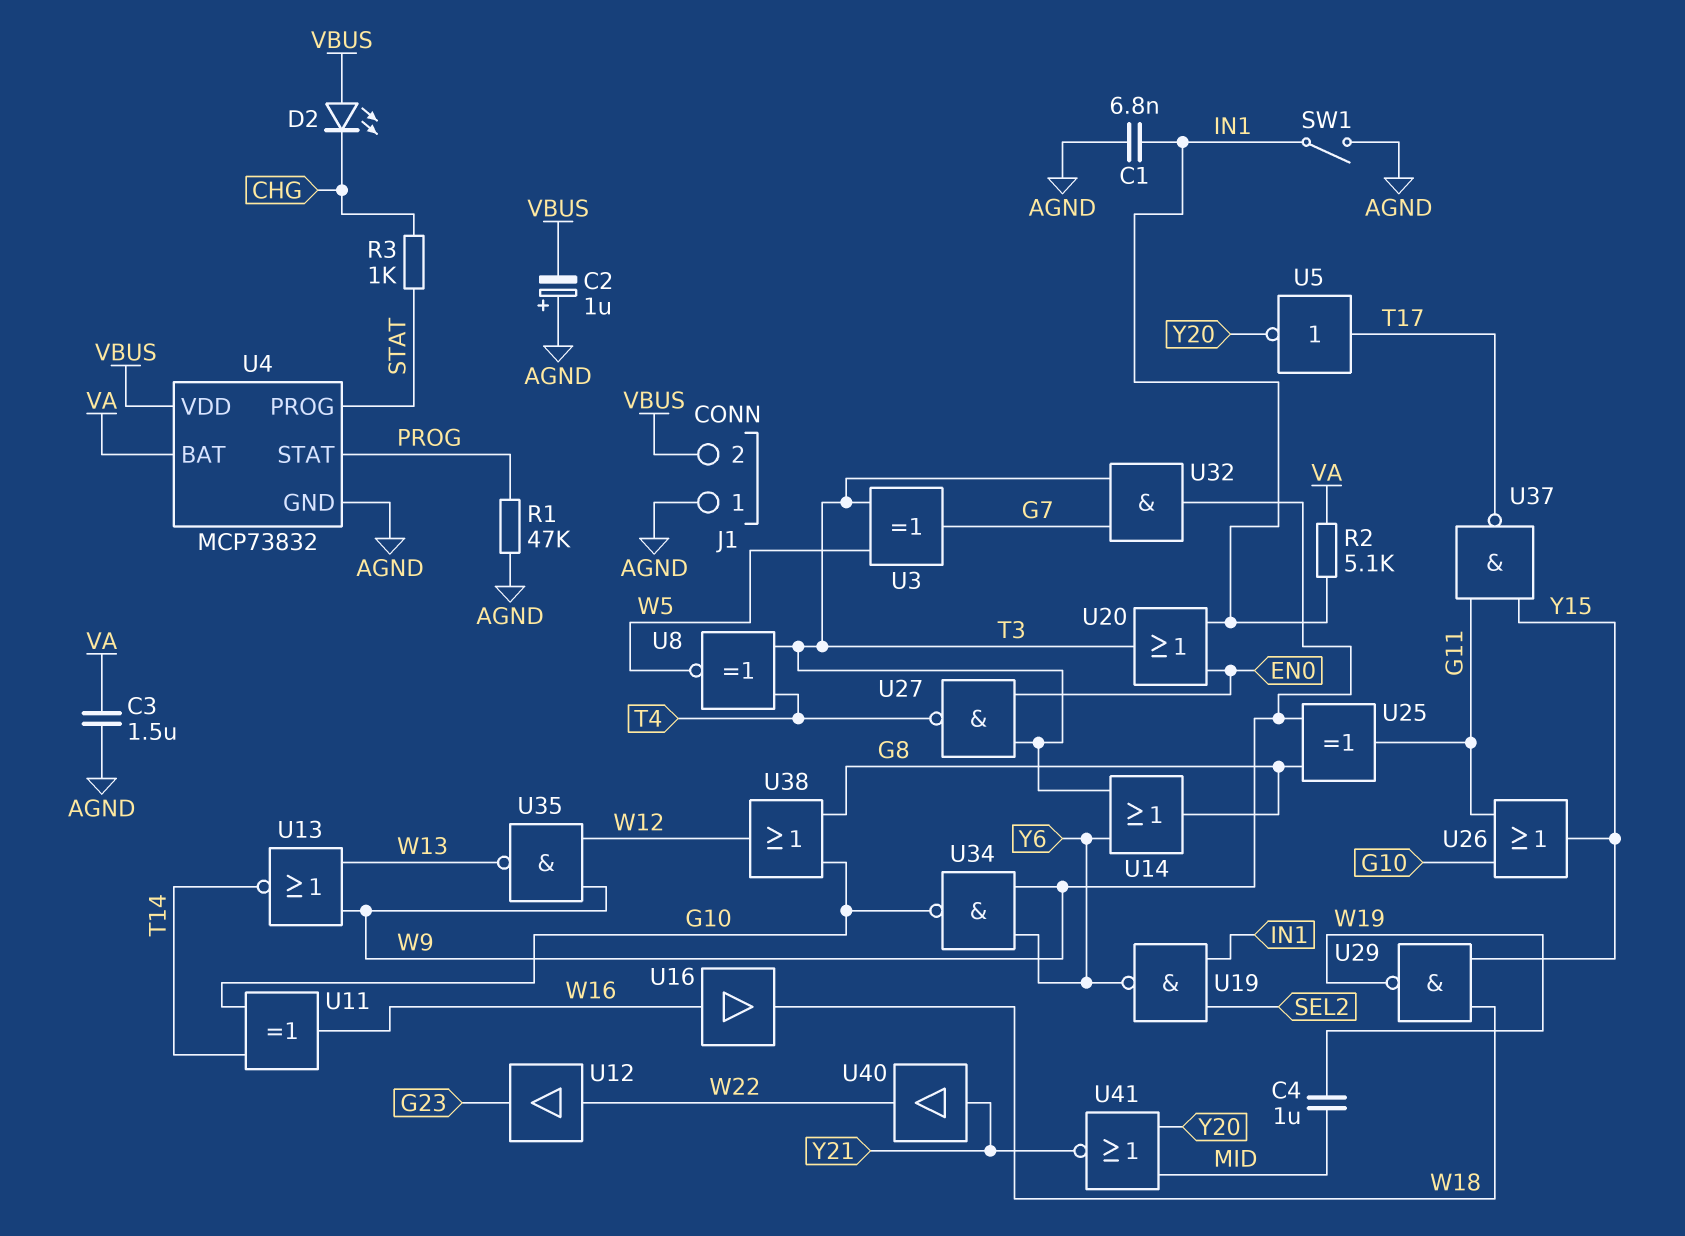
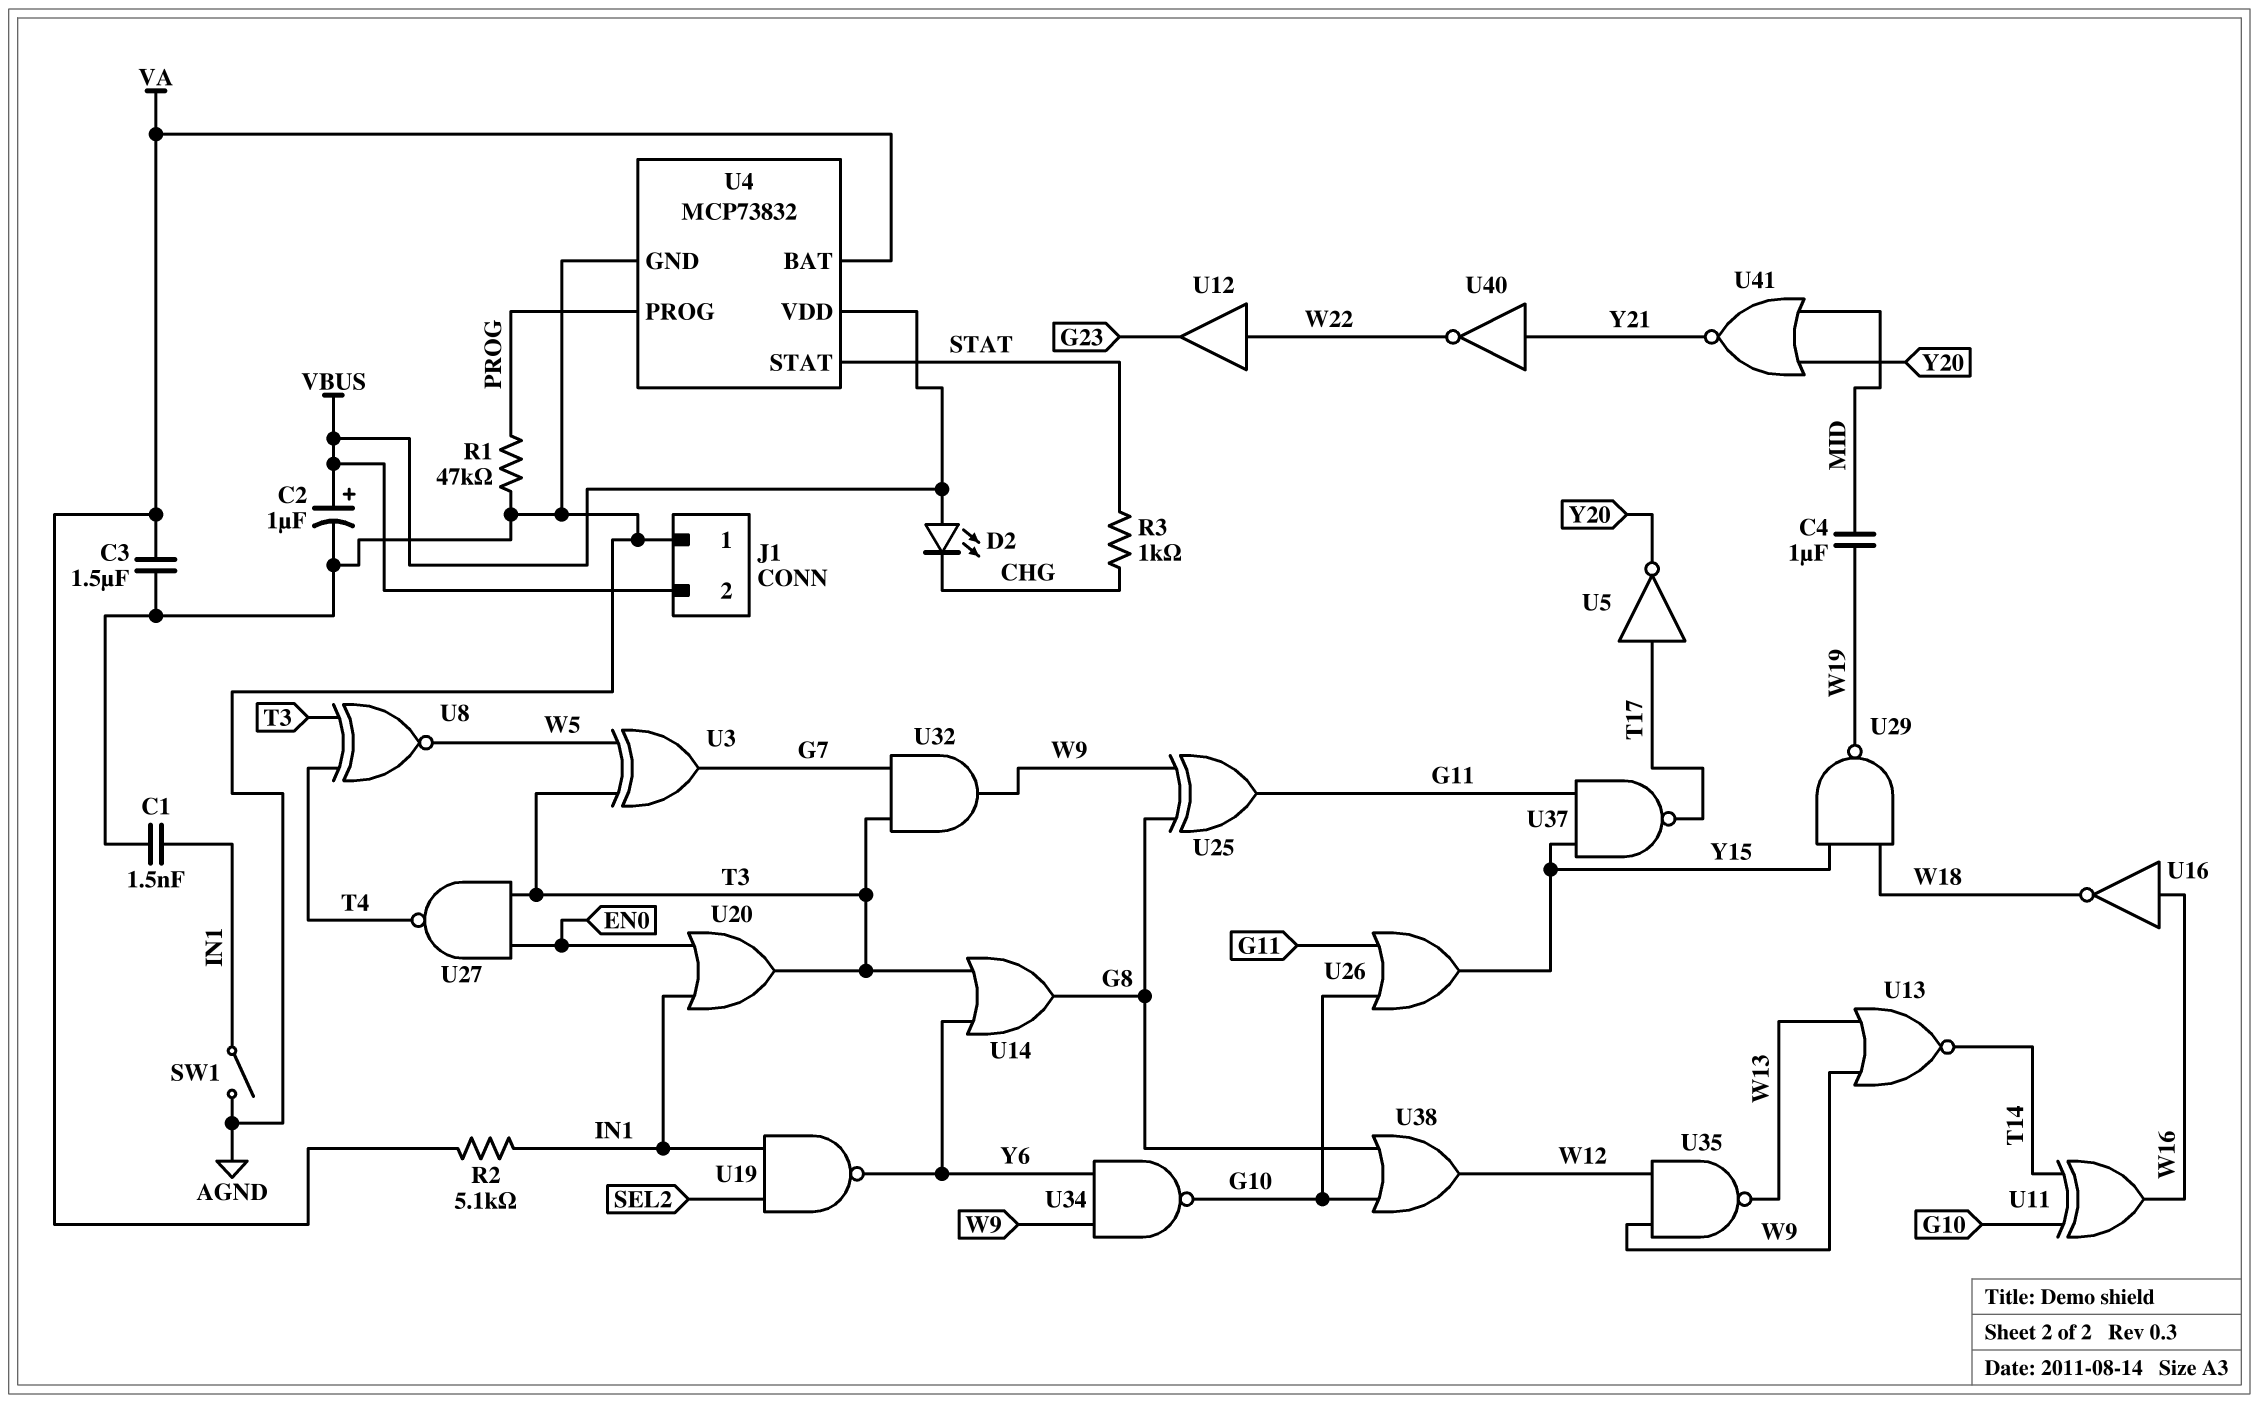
C1: 6.8nF (AGND, IN1) -> 1.5nF (AGND, IN1)
C2: 1uF (plus AGND, minus VBUS) -> 1uF (plus VBUS, minus AGND)
U4 pin PROG: STAT -> PROG
U4 pin STAT: PROG -> STAT
U16: buffer (in W16, out W18) -> NOT (in W16, out W18)
U40: buffer (in Y21, out W22) -> NOT (in Y21, out W22)

